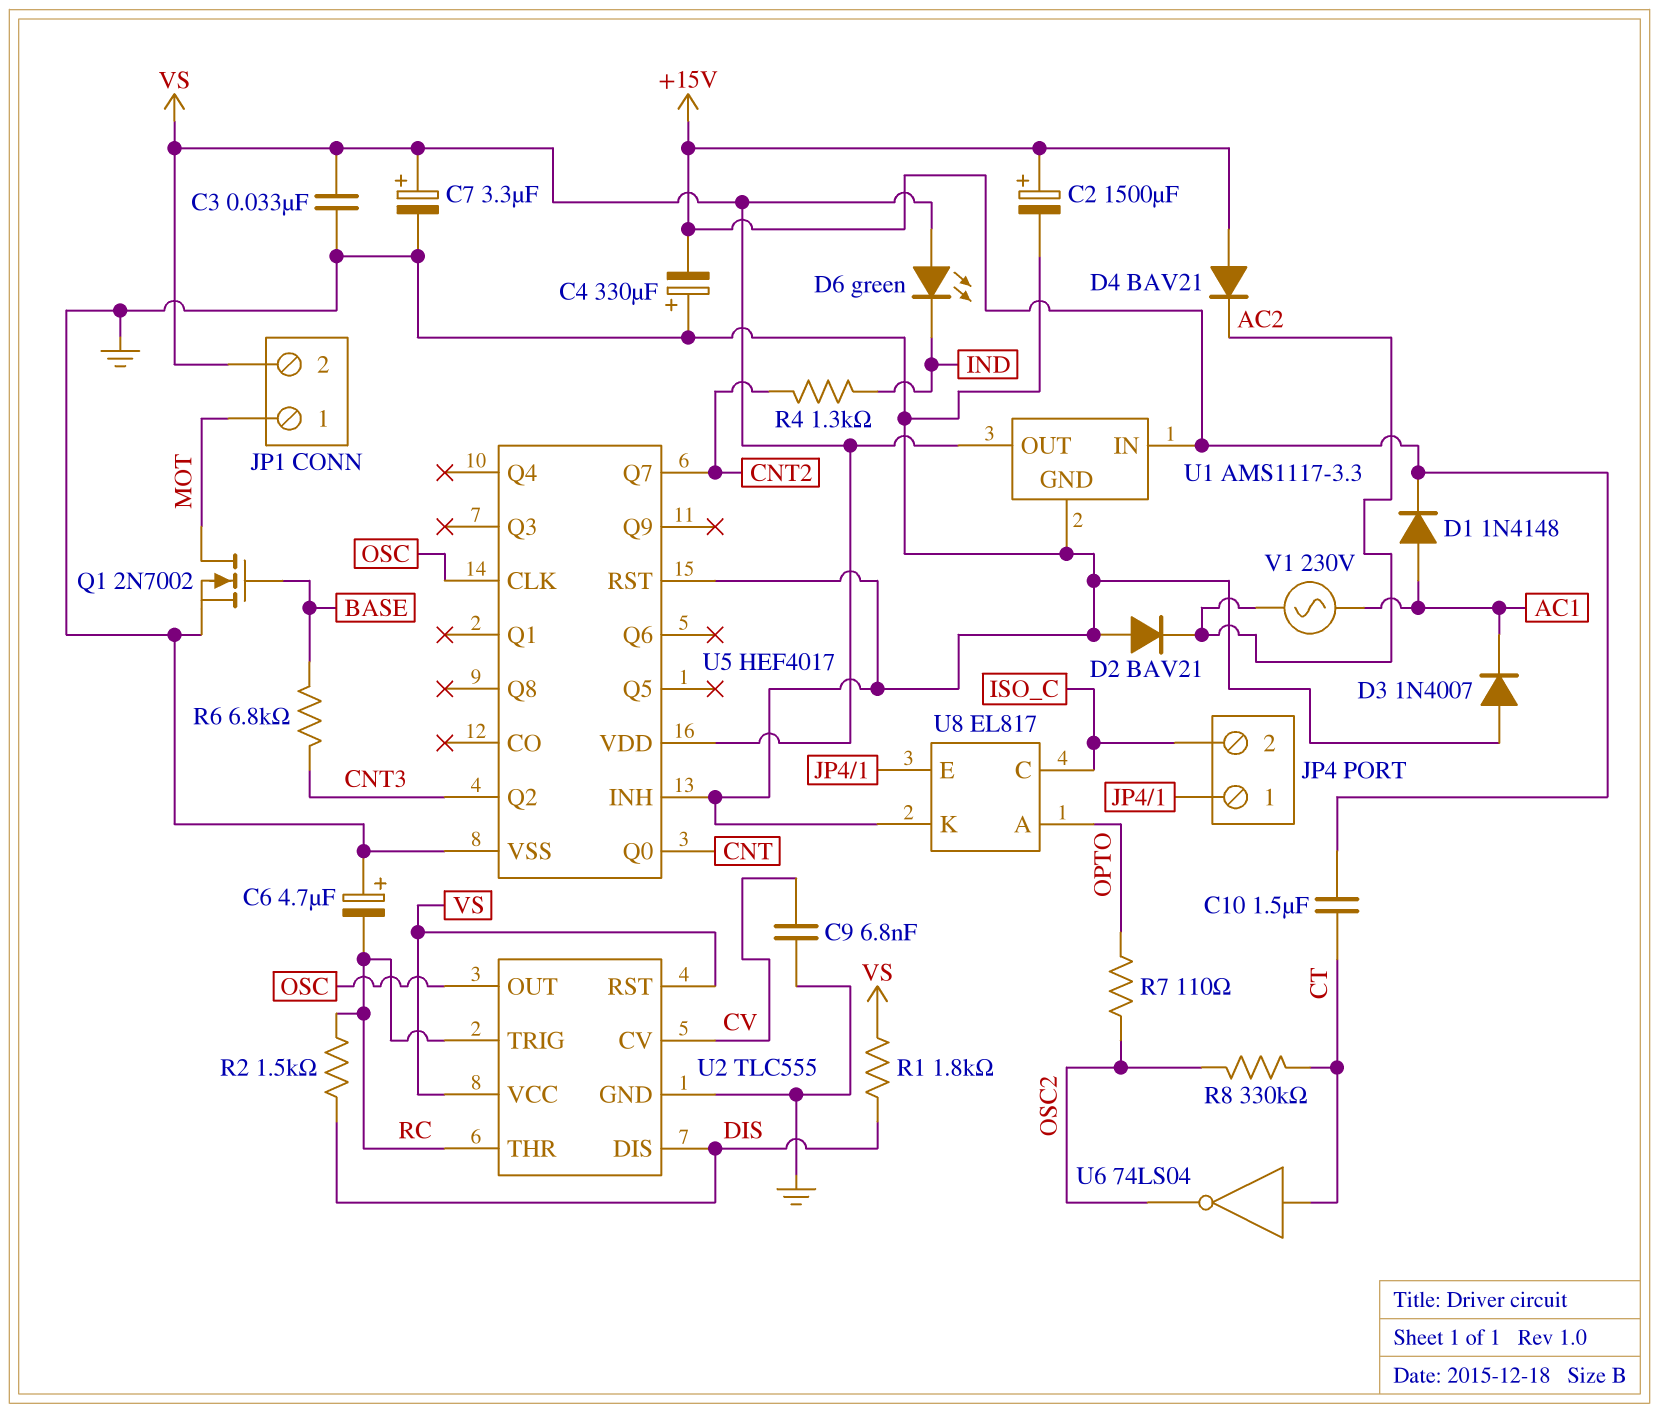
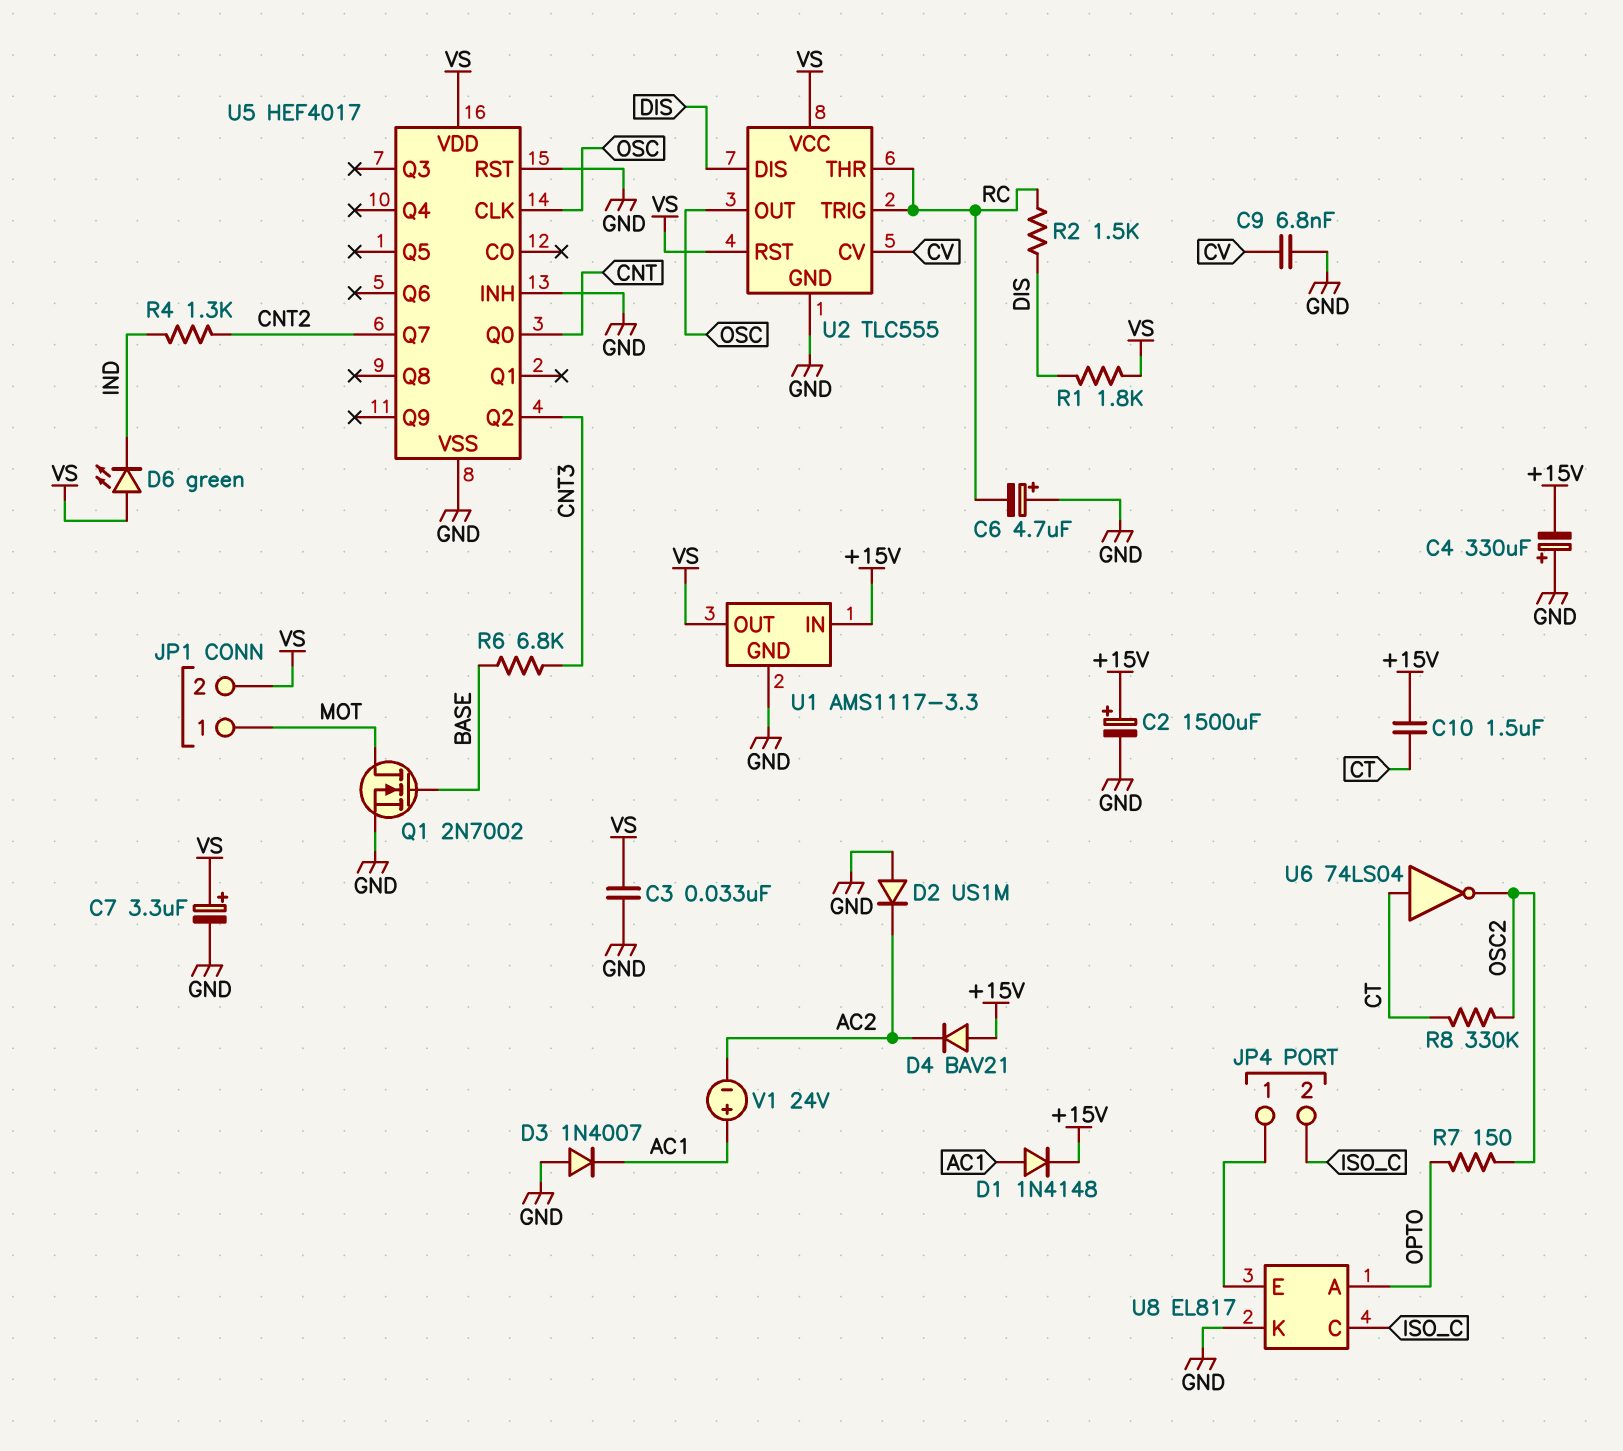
D2: diode BAV21 (A GND, K AC2) -> diode US1M (A GND, K AC2)
R7: 110 (OPTO, OSC2) -> 150 (OPTO, OSC2)
V1: AC 230V (AC1, AC2) -> 24V (plus AC1, minus AC2)

